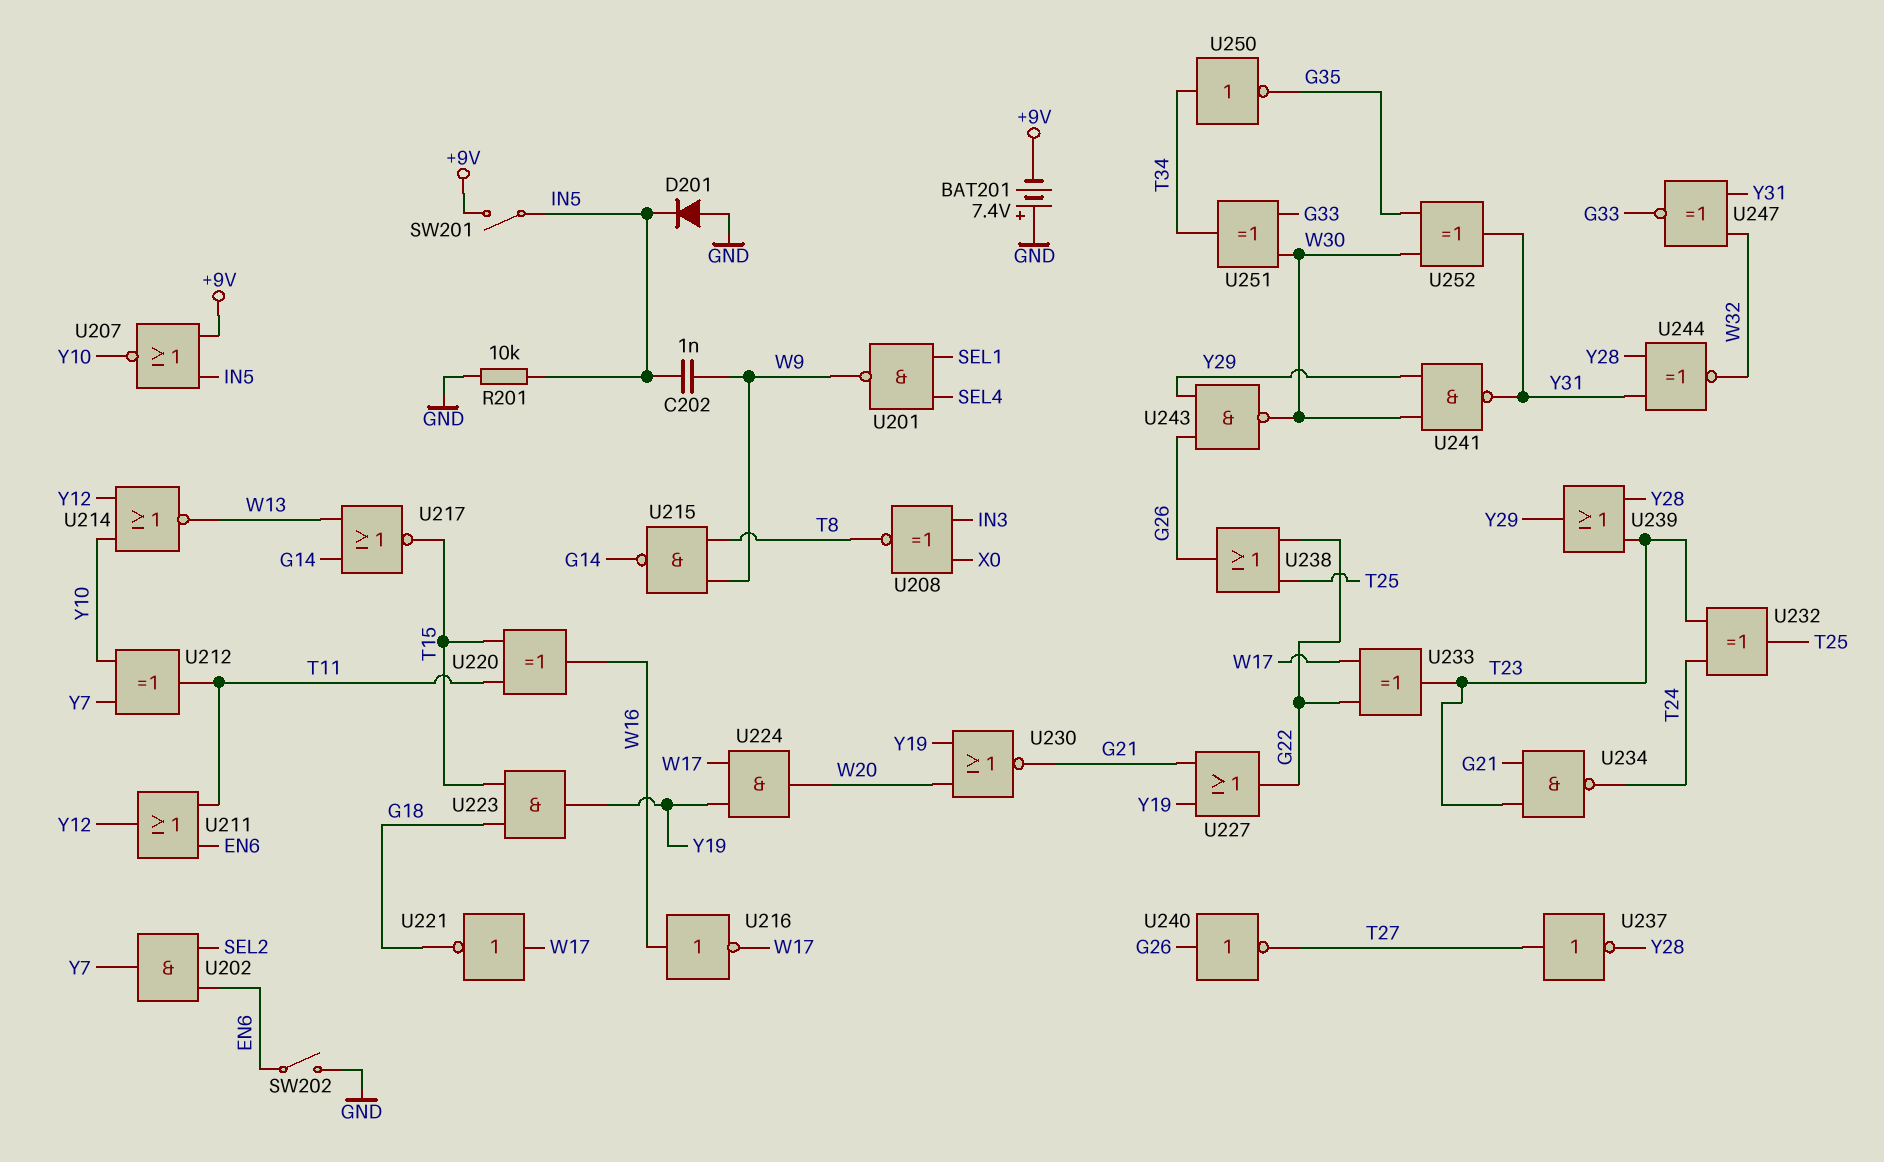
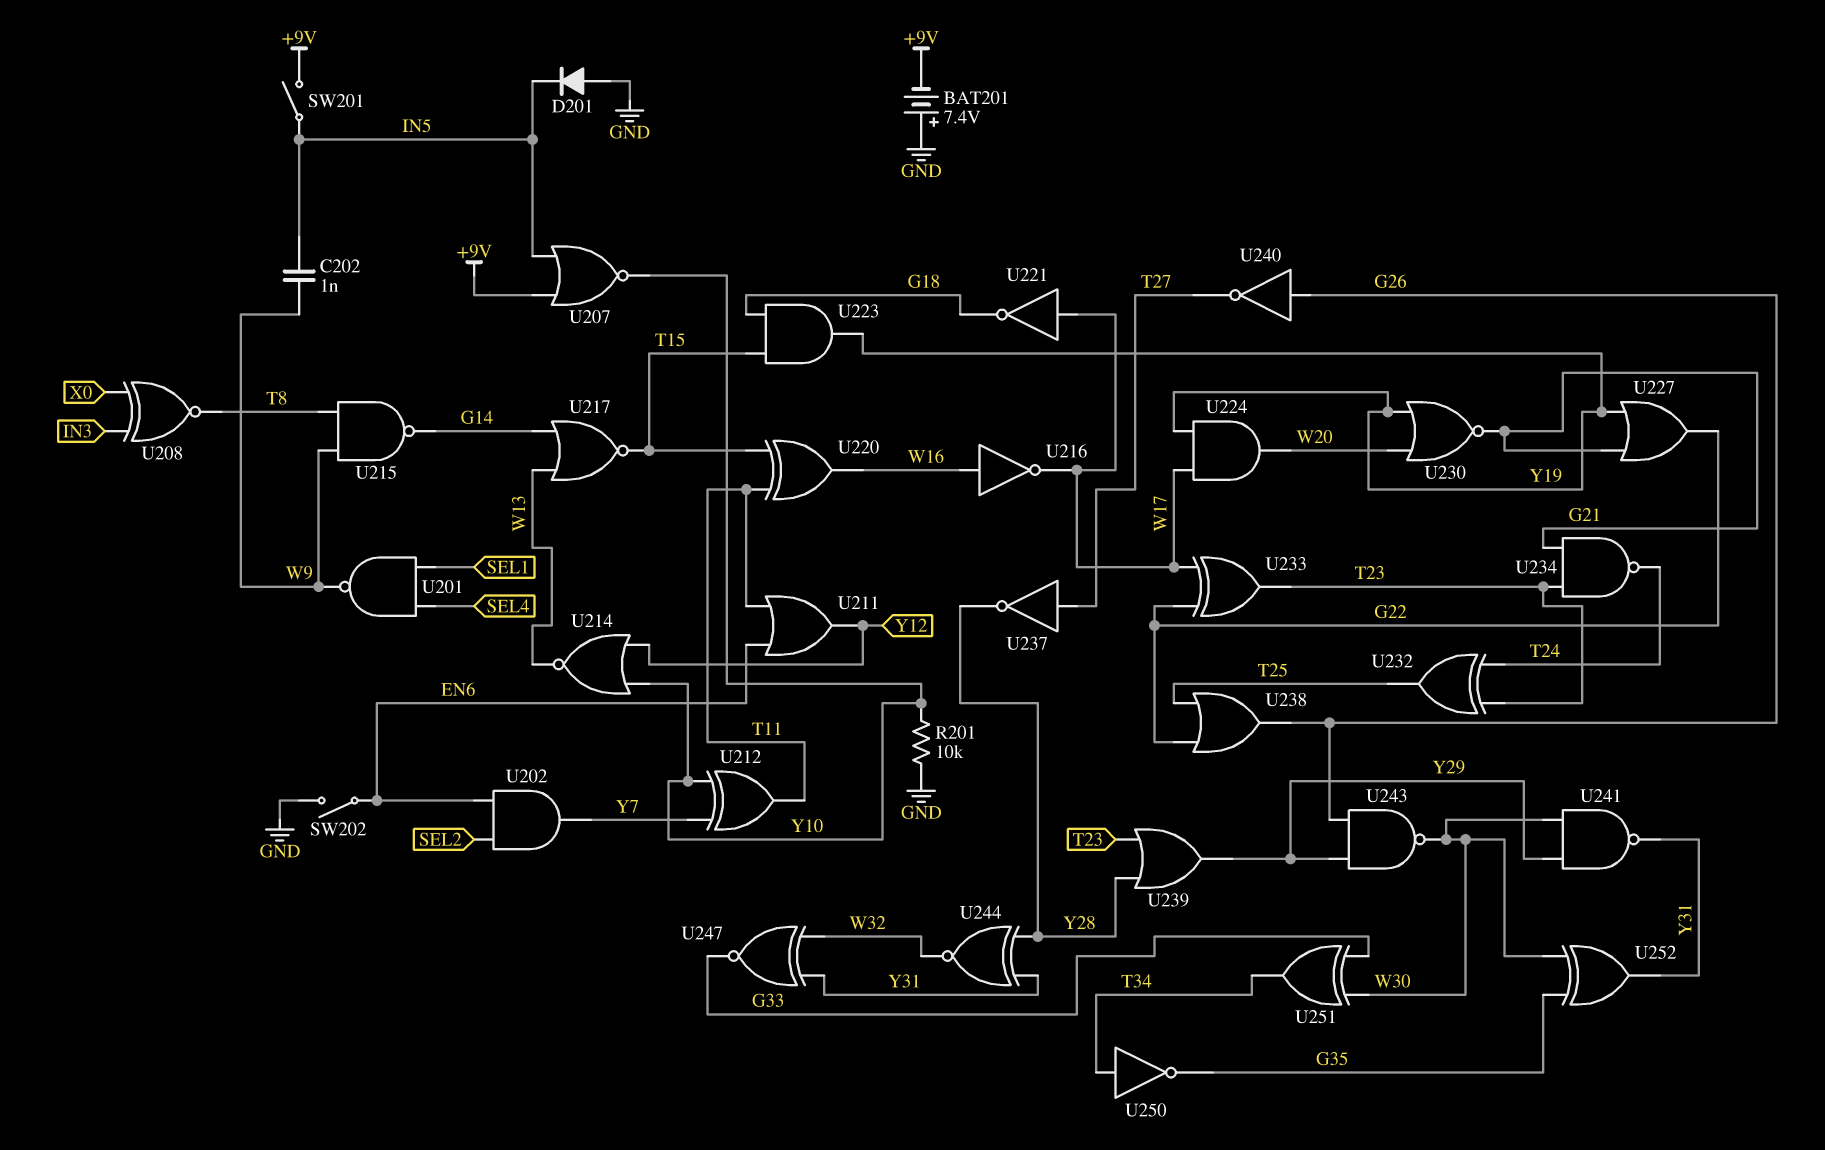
R201: 10k (GND, IN5) -> 10k (GND, Y10)

